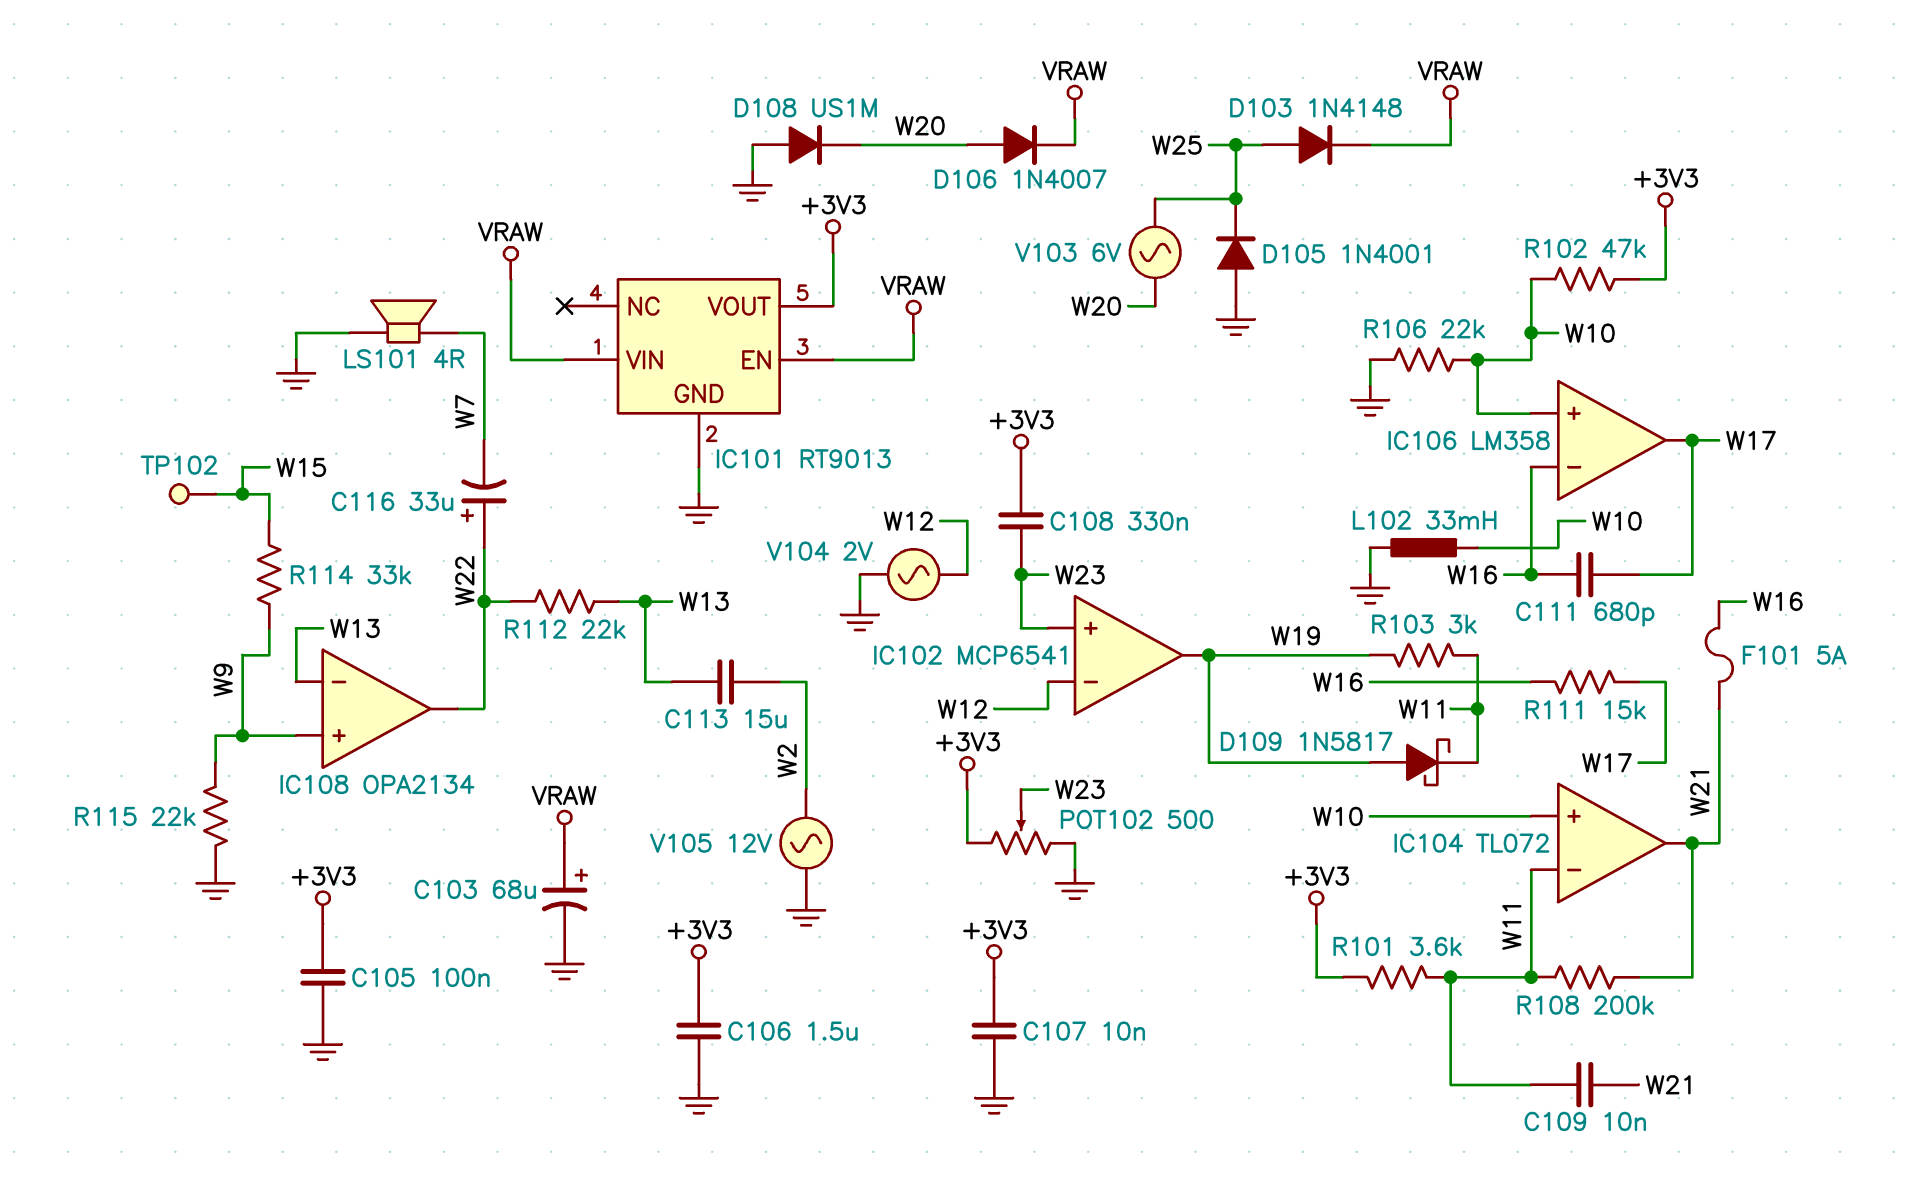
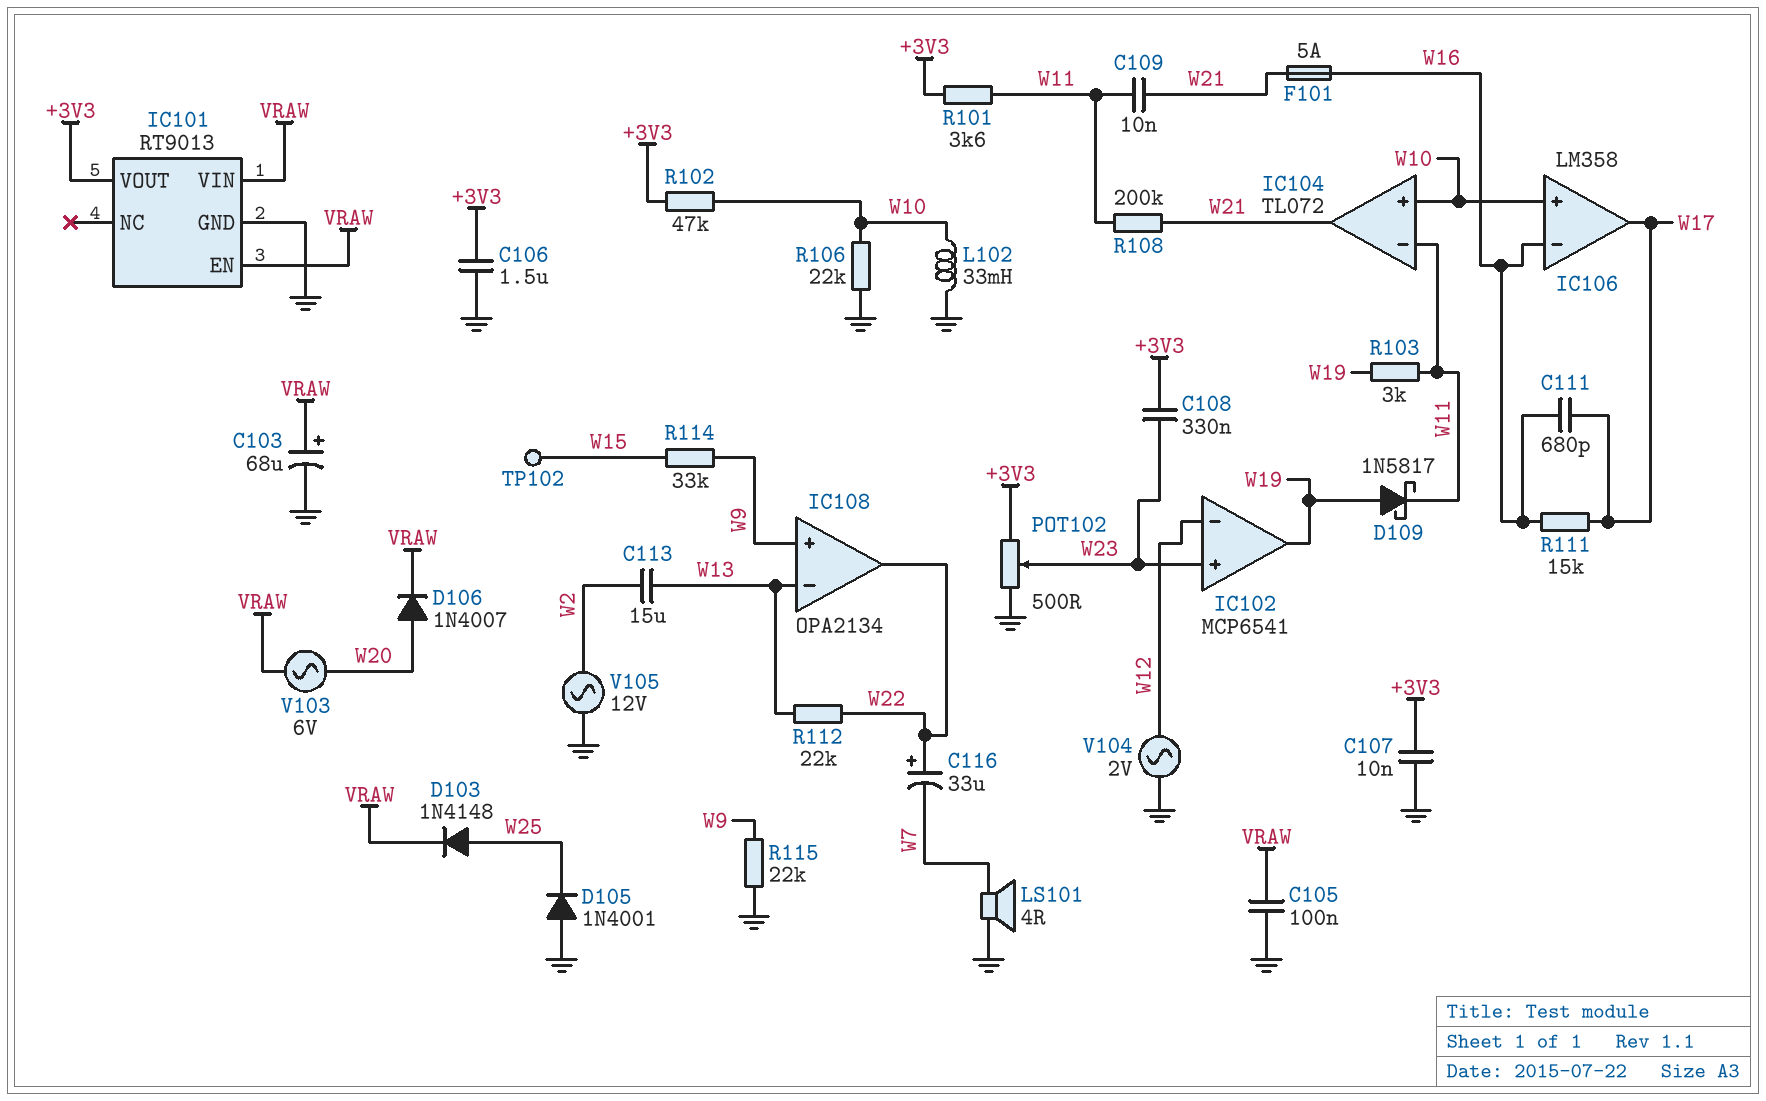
C105: 100nF (+3V3, GND) -> 100nF (GND, VRAW)
D108: diode US1M (A GND, K W20) -> none
V103: AC 6V (W20, W25) -> AC 6V (VRAW, W20)

